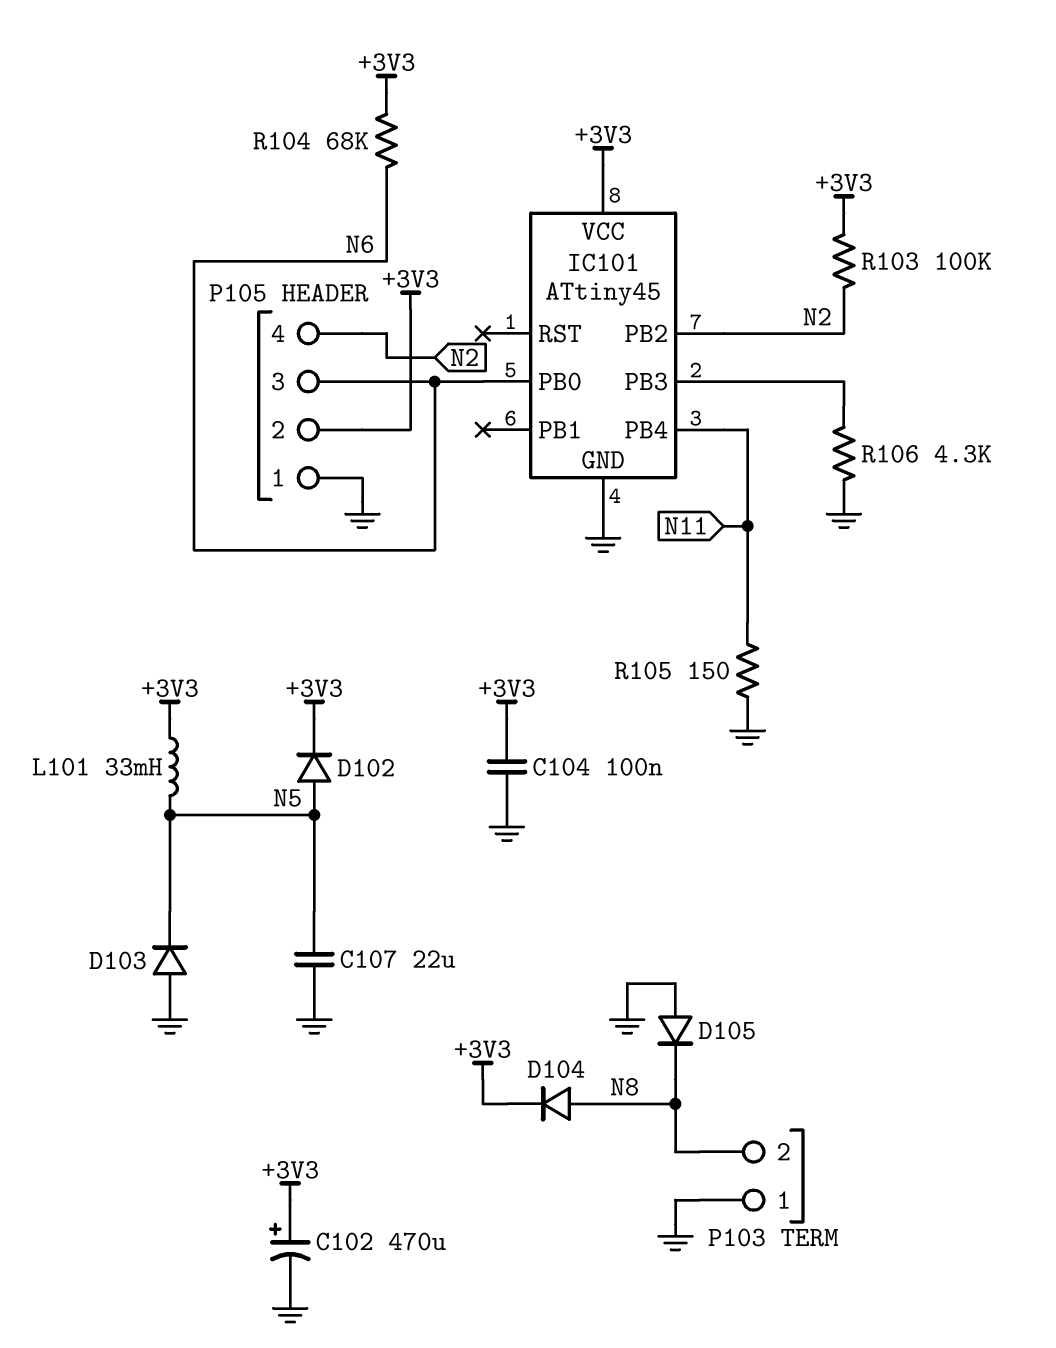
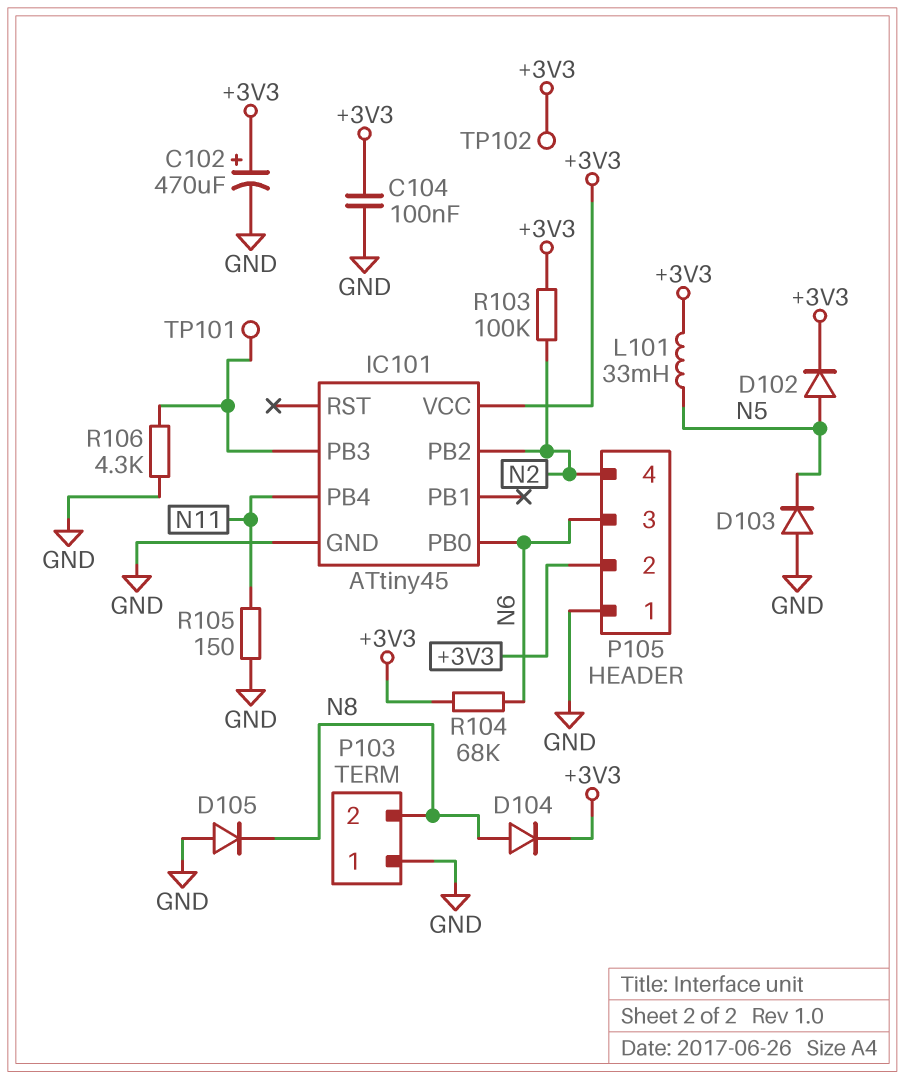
C107: 22uF (GND, N5) -> none
TP101: none -> test point (IC101/PB3)
TP102: none -> test point (+3V3)

